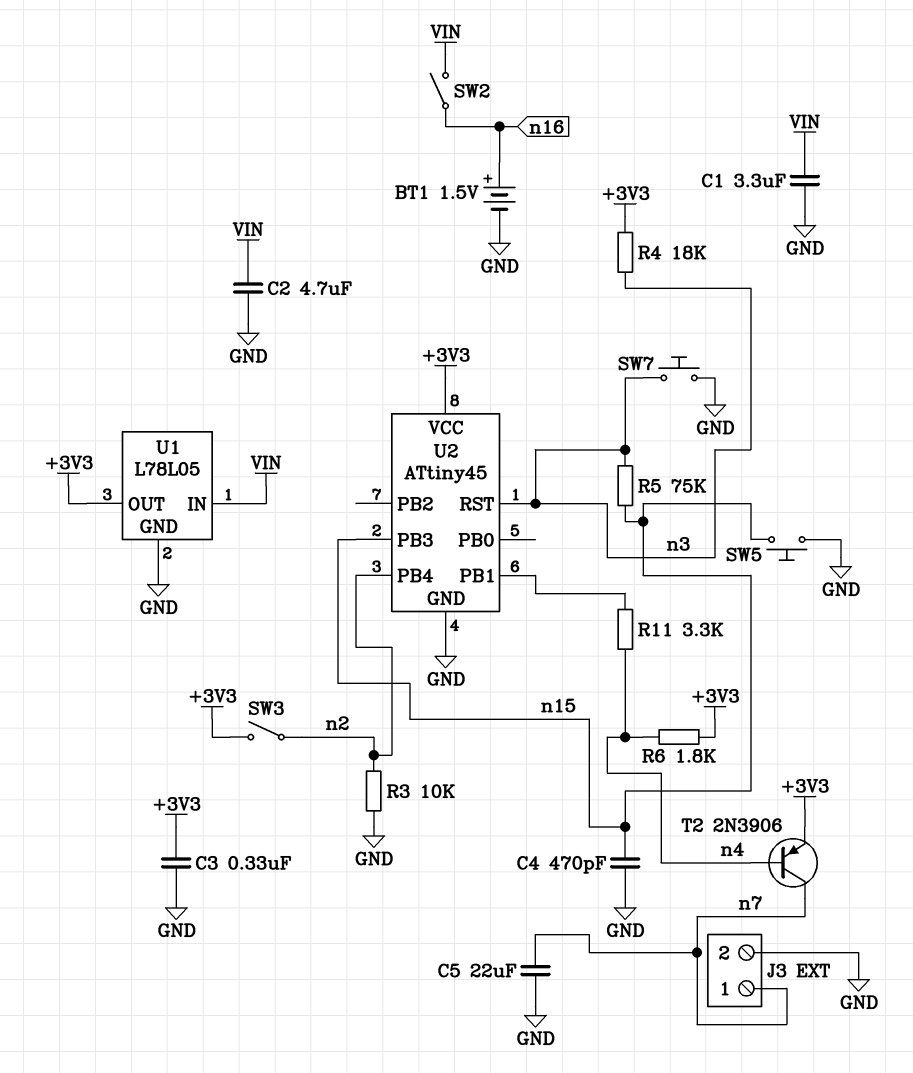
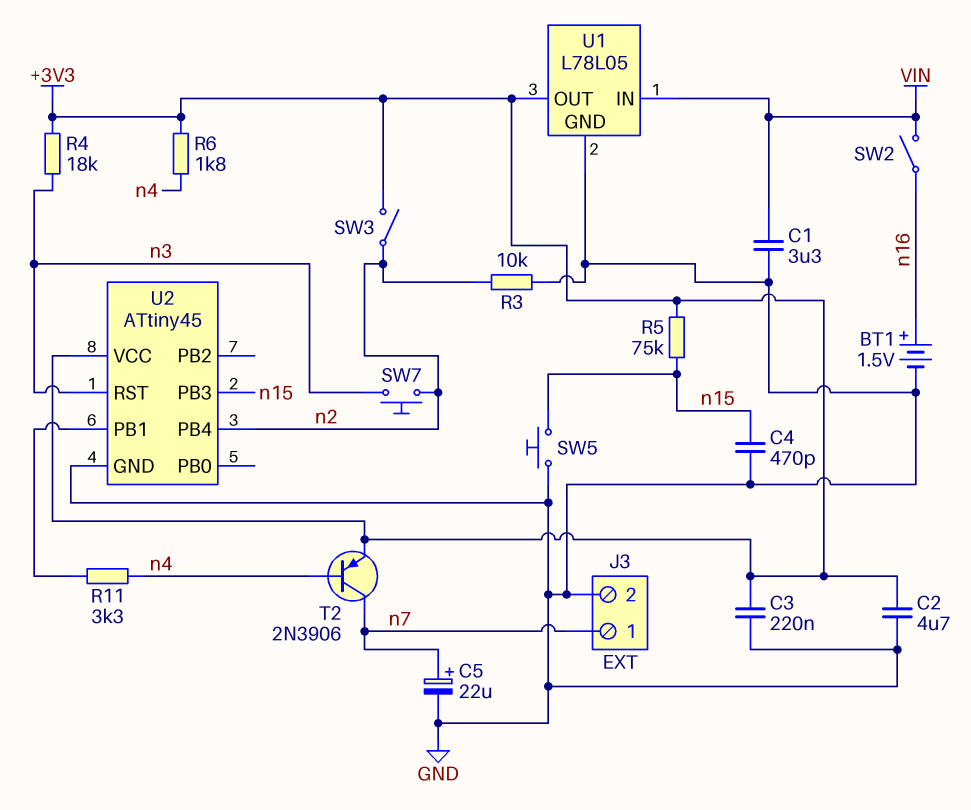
C2: 4.7uF (GND, VIN) -> 4.7uF (+3V3, GND)
C3: 330nF (+3V3, GND) -> 220nF (+3V3, GND)
C5: 22uF (GND, n7) -> 22uF (plus n7, minus GND)
R5: 75k (n3, n15) -> 75k (+3V3, n15)
SW7: button (GND, n3) -> button (n2, n3)

